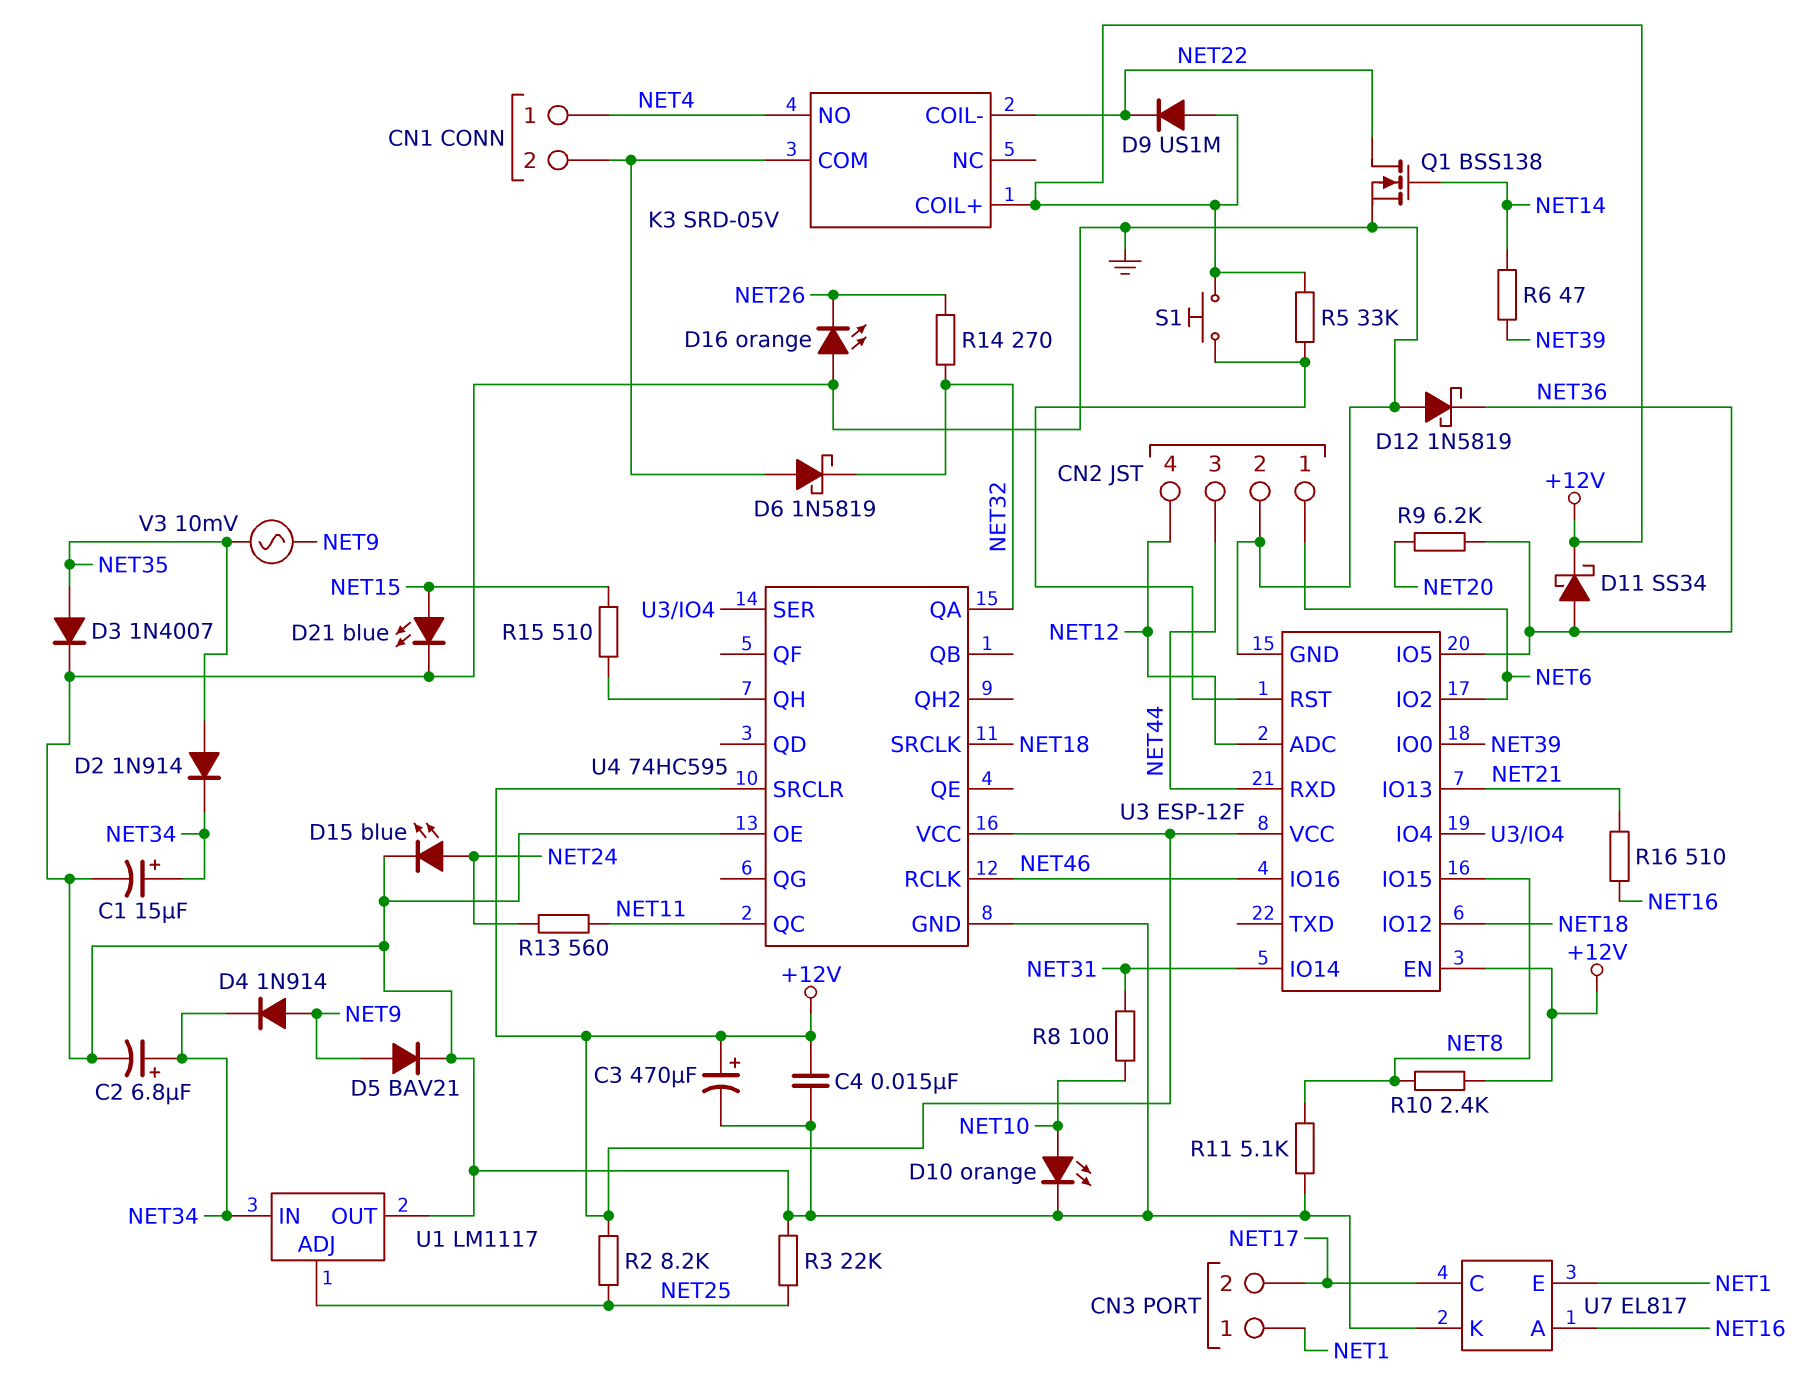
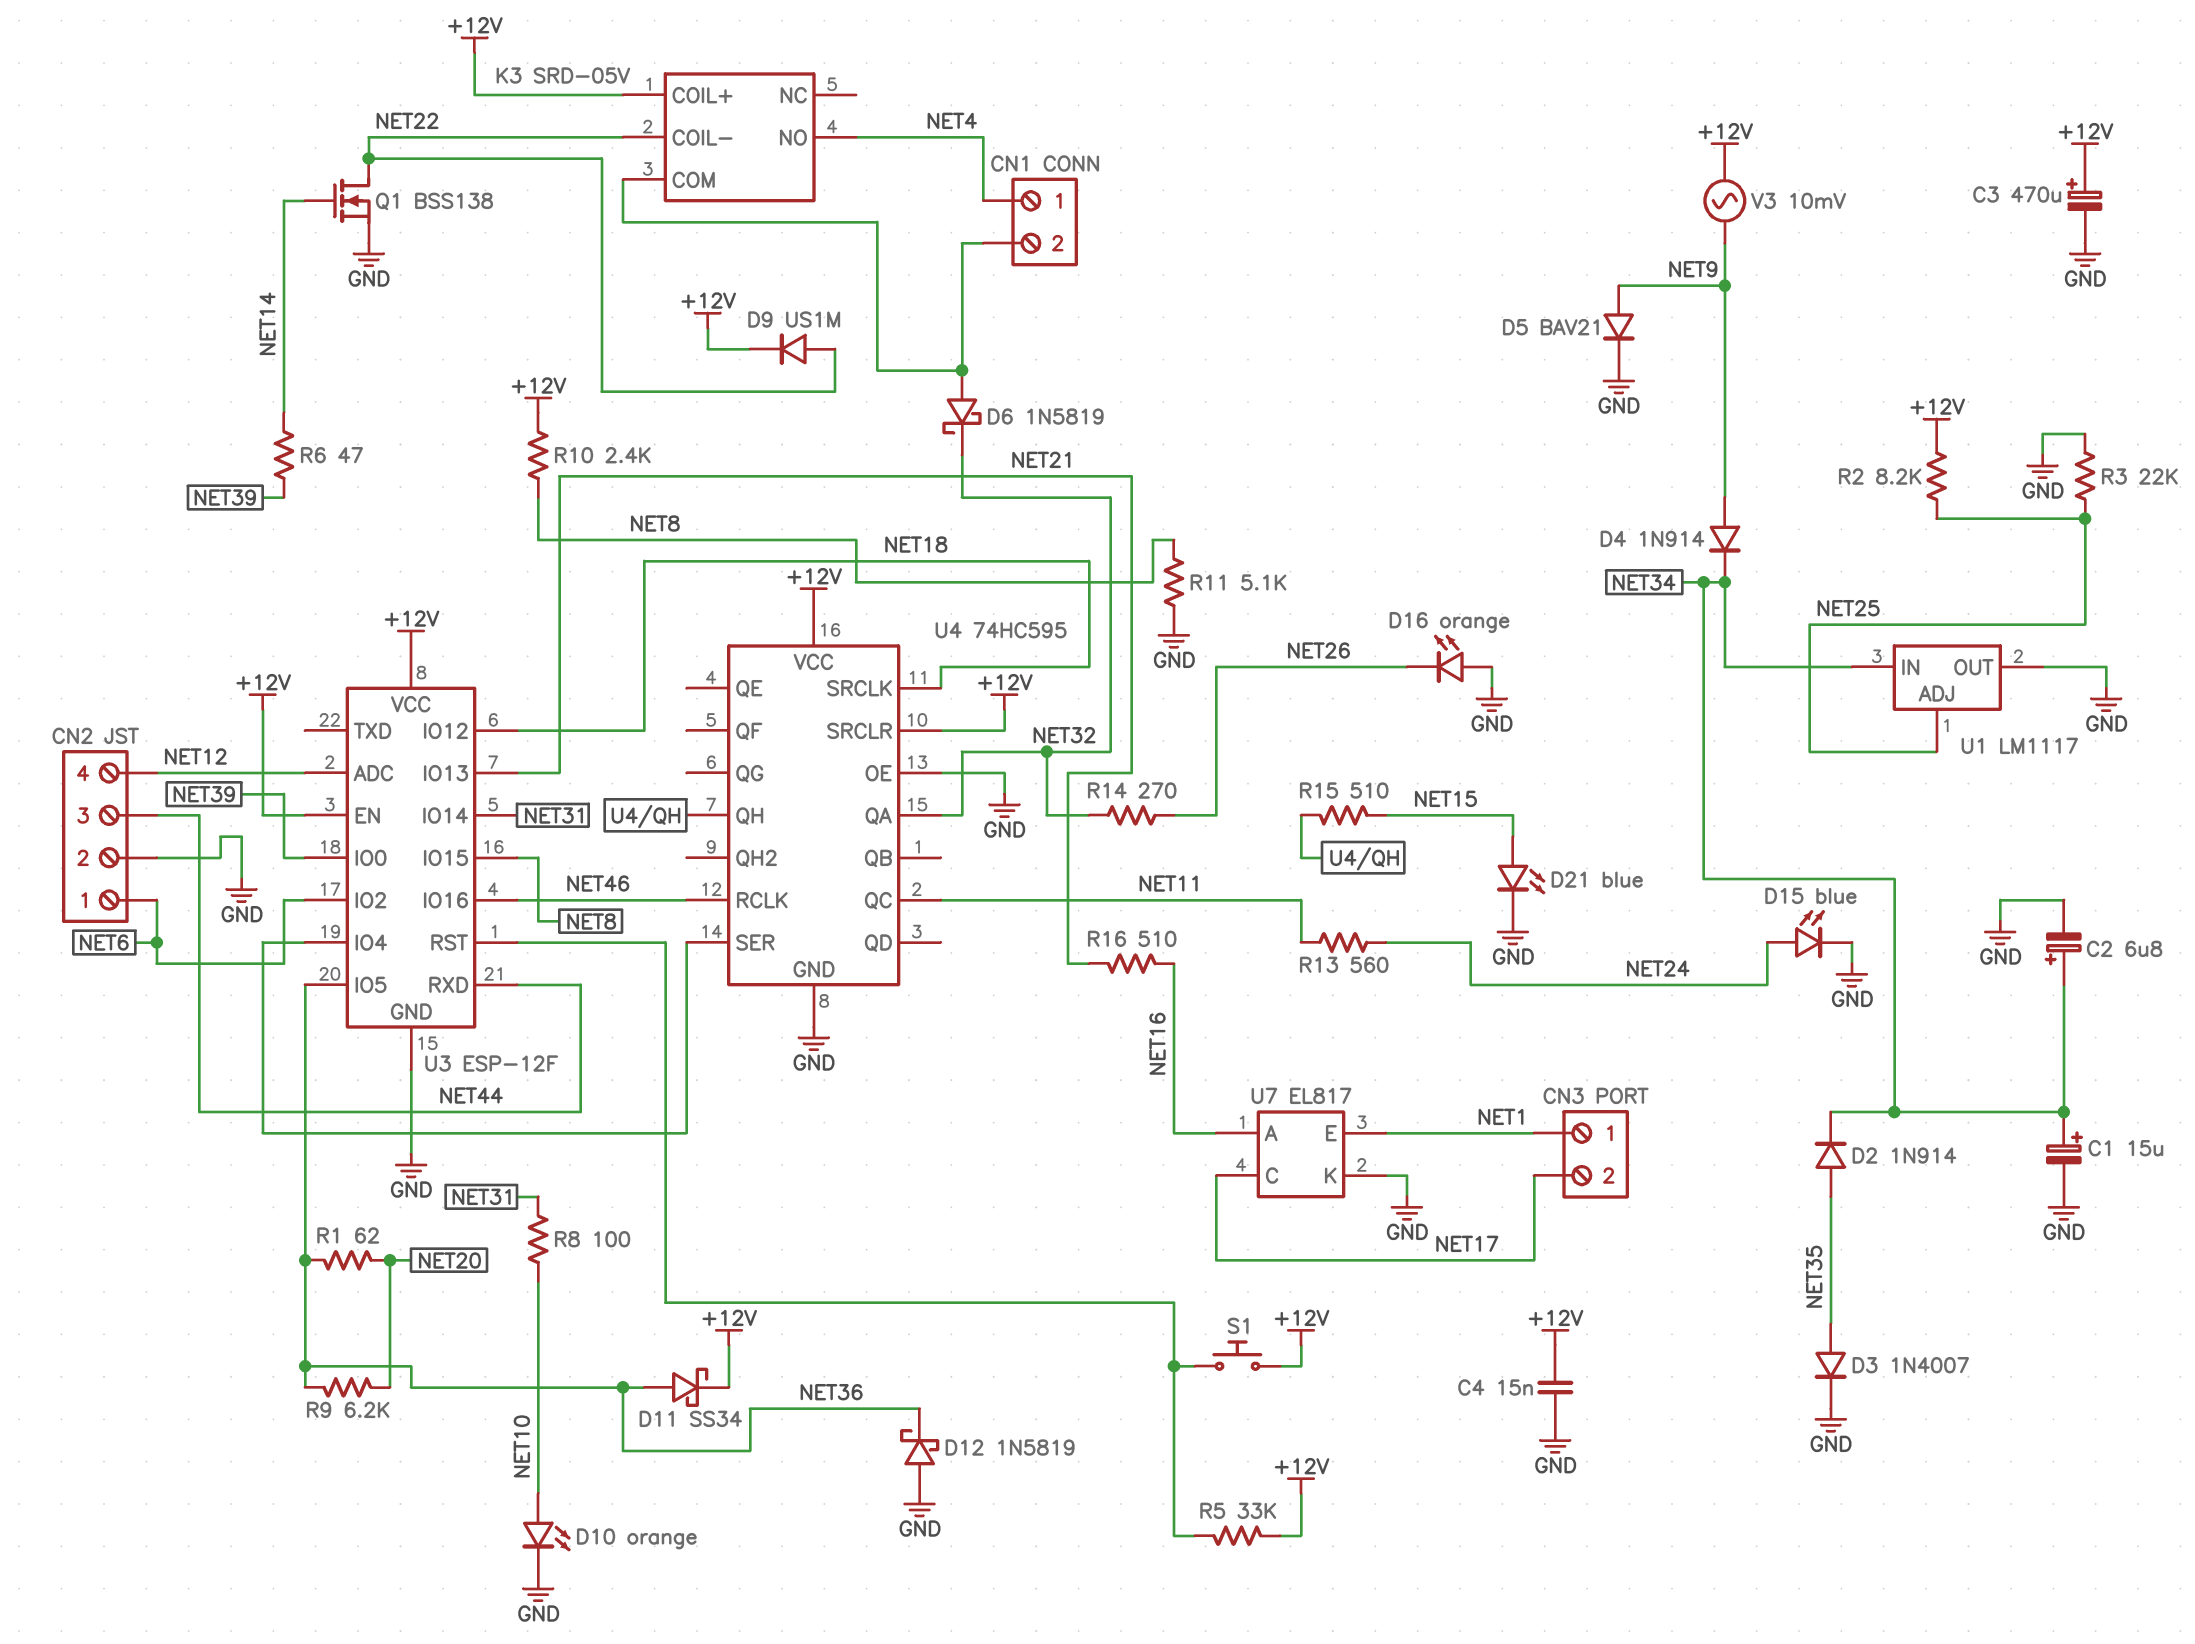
D9: diode US1M (A +12V, K NET22) -> diode US1M (A NET22, K +12V)
R1: none -> 62 (NET20, NET36)
V3: AC 10mV (NET9, NET35) -> AC 10mV (+12V, NET9)

